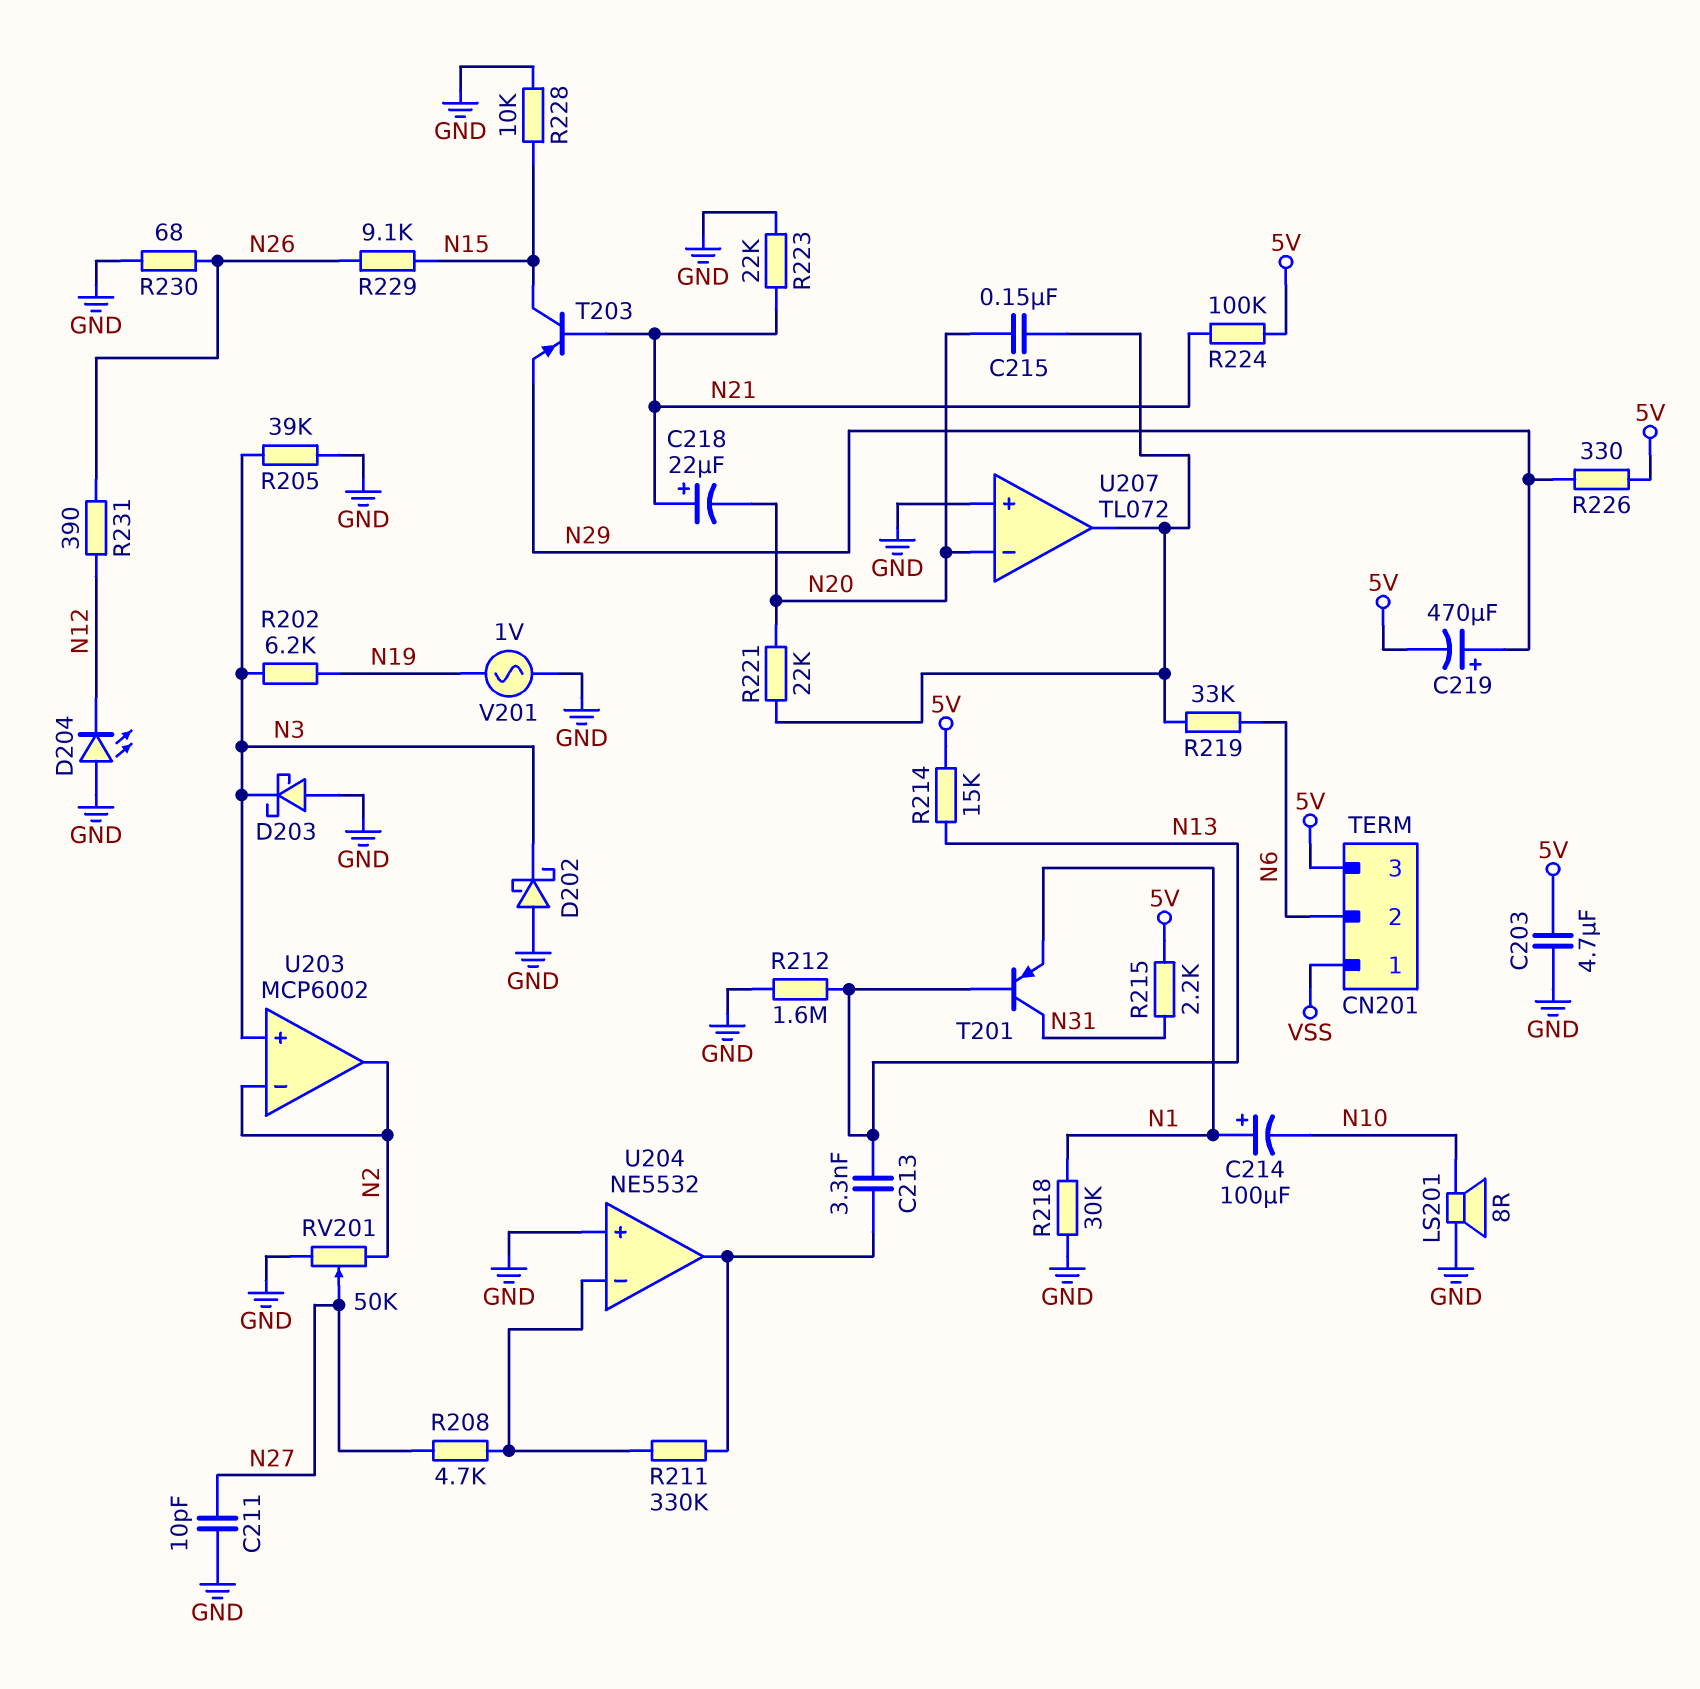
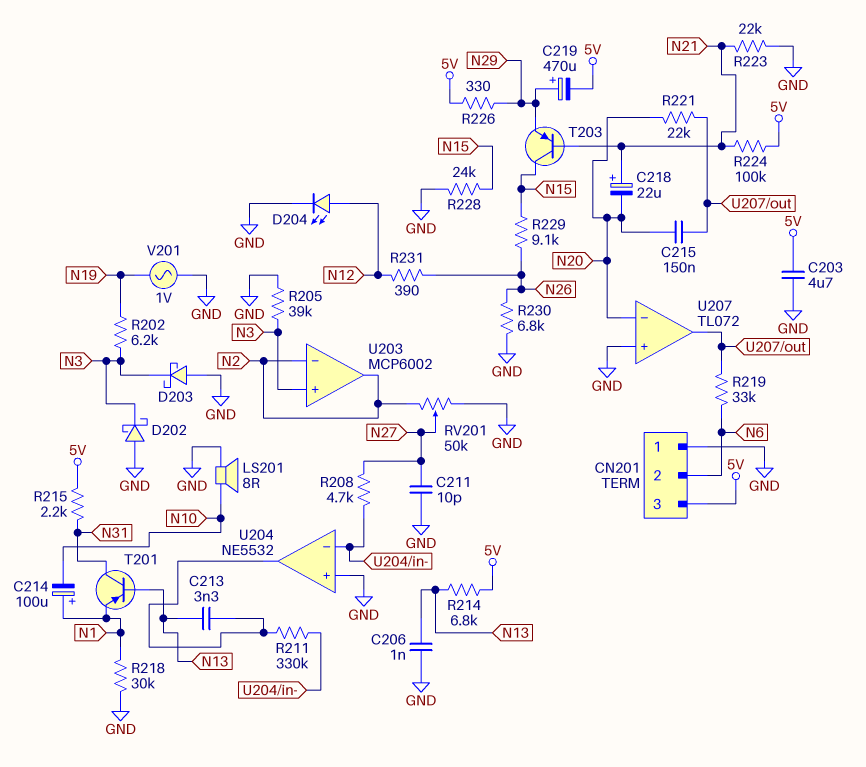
C206: none -> 1nF (GND, N13)
CN201 pin 1: VSS -> GND
D204: LED (A GND, K N12) -> LED (A N12, K GND)
R212: 1.6M (GND, N13) -> none
R214: 15k (5V, N13) -> 6.8k (5V, N13)
R228: 10k (GND, N15) -> 24k (GND, N15)
R230: 68 (GND, N26) -> 6.8k (GND, N26)

